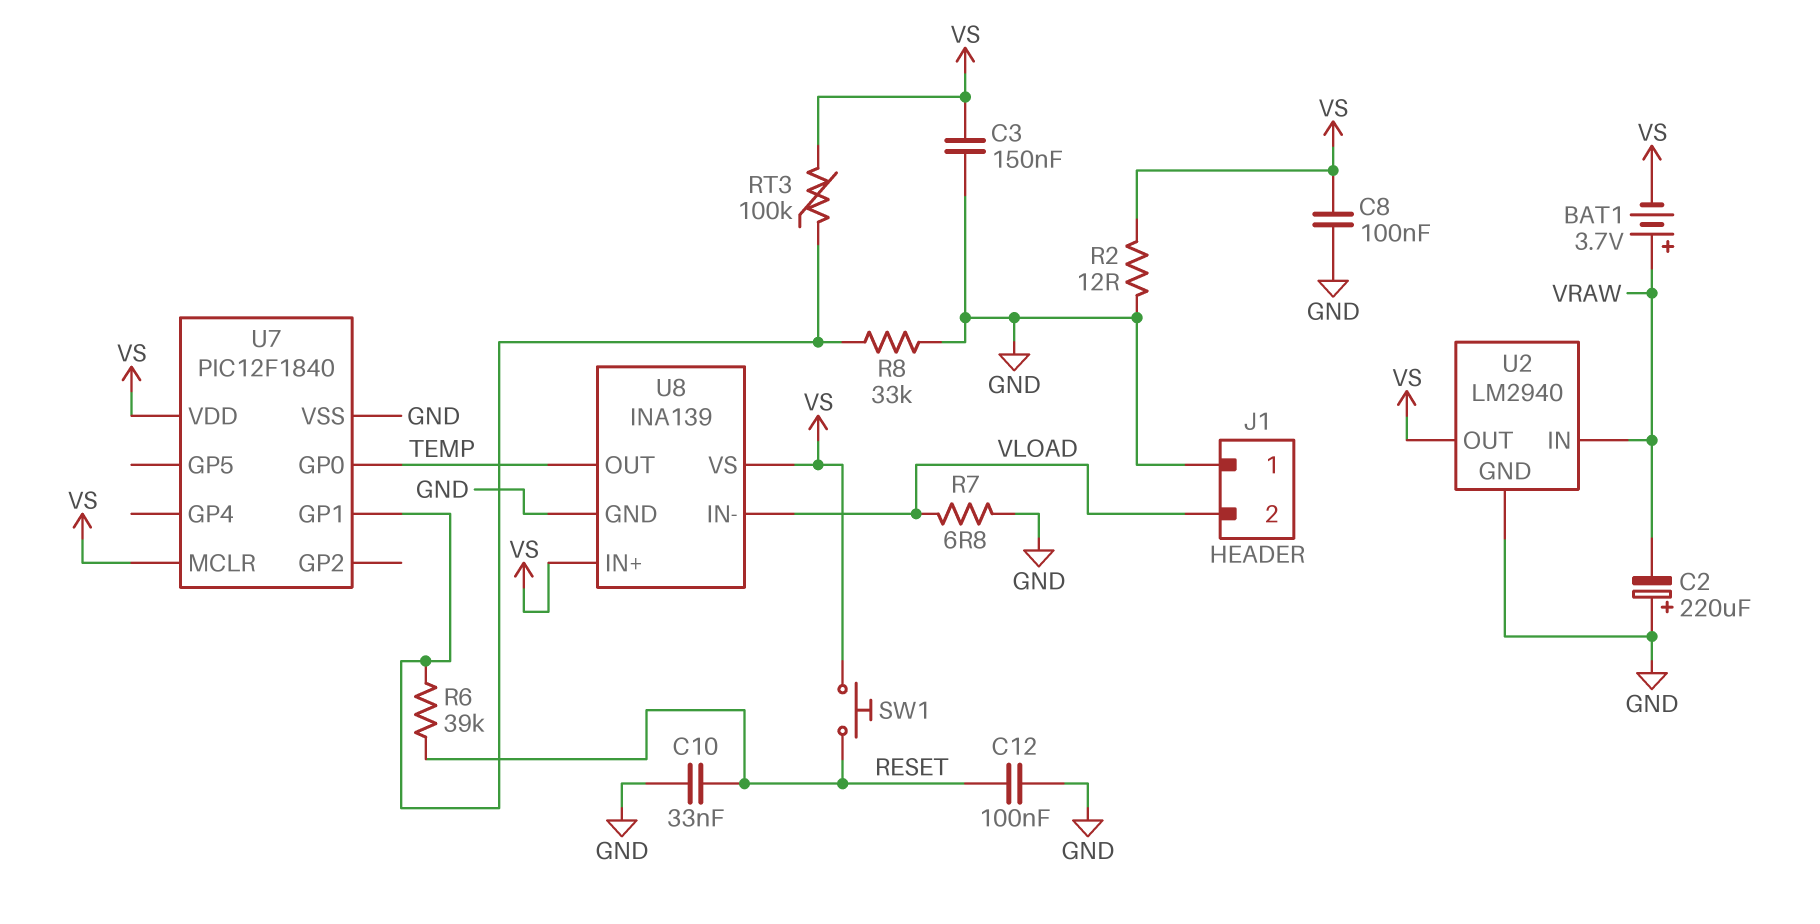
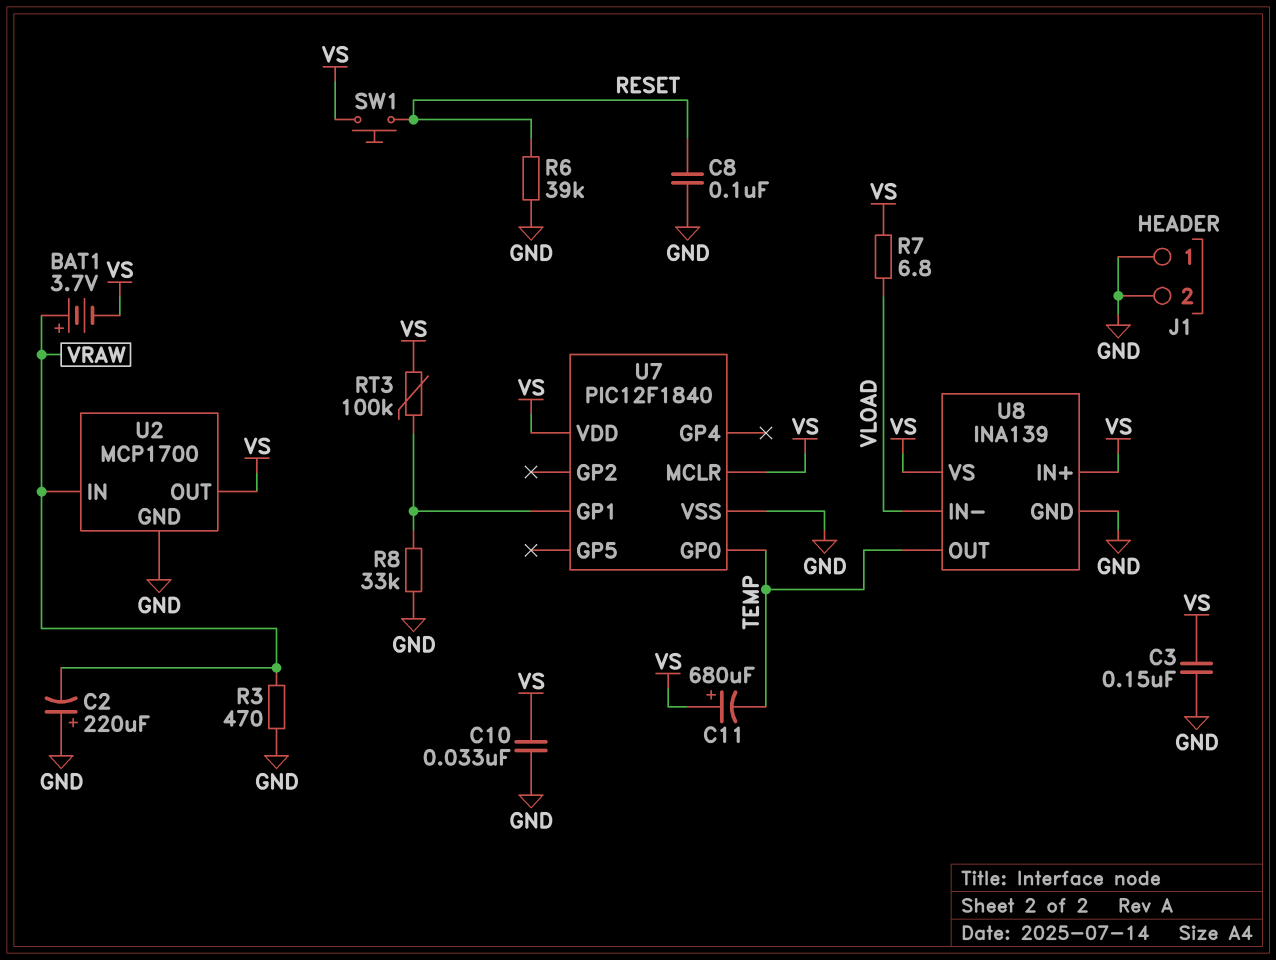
C8: 100nF (GND, VS) -> 100nF (GND, RESET)
C10: 33nF (GND, RESET) -> 33nF (GND, VS)
C11: none -> 680uF (plus VS, minus TEMP)
C12: 100nF (GND, RESET) -> none
J1 pin 2: VLOAD -> GND
R2: 12 (GND, VS) -> none
R3: none -> 470 (GND, VRAW)
R6: 39k (RESET, U7/GP1) -> 39k (GND, RESET)
R7: 6.8 (GND, VLOAD) -> 6.8 (VLOAD, VS)
U2: LM2940 -> MCP1700

